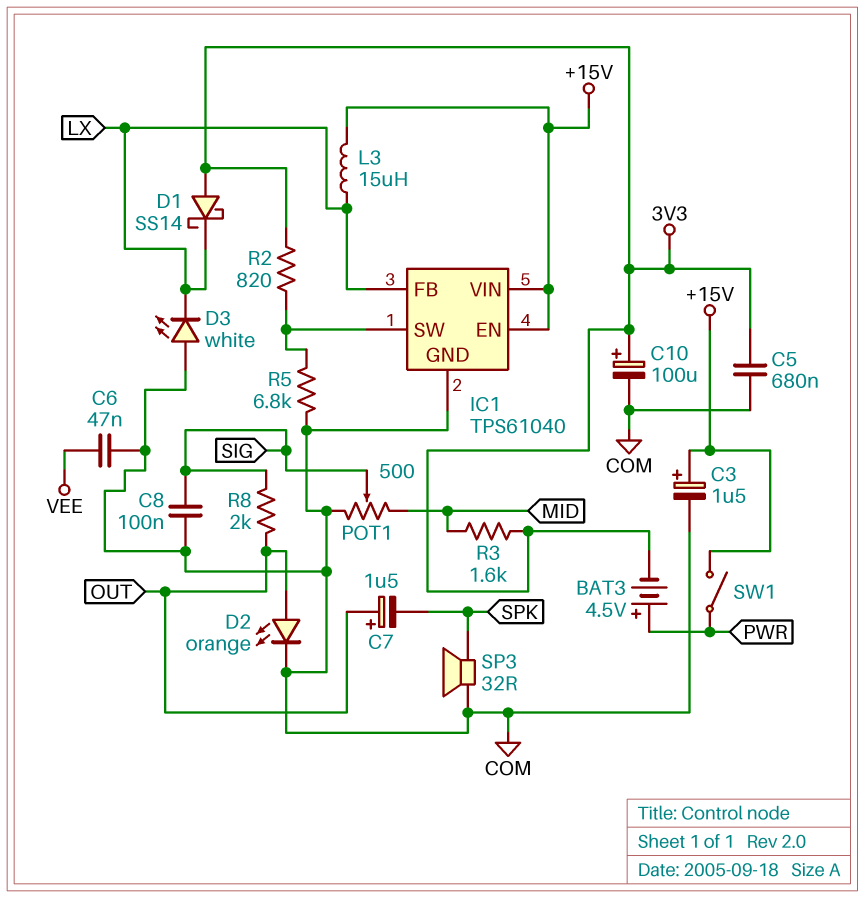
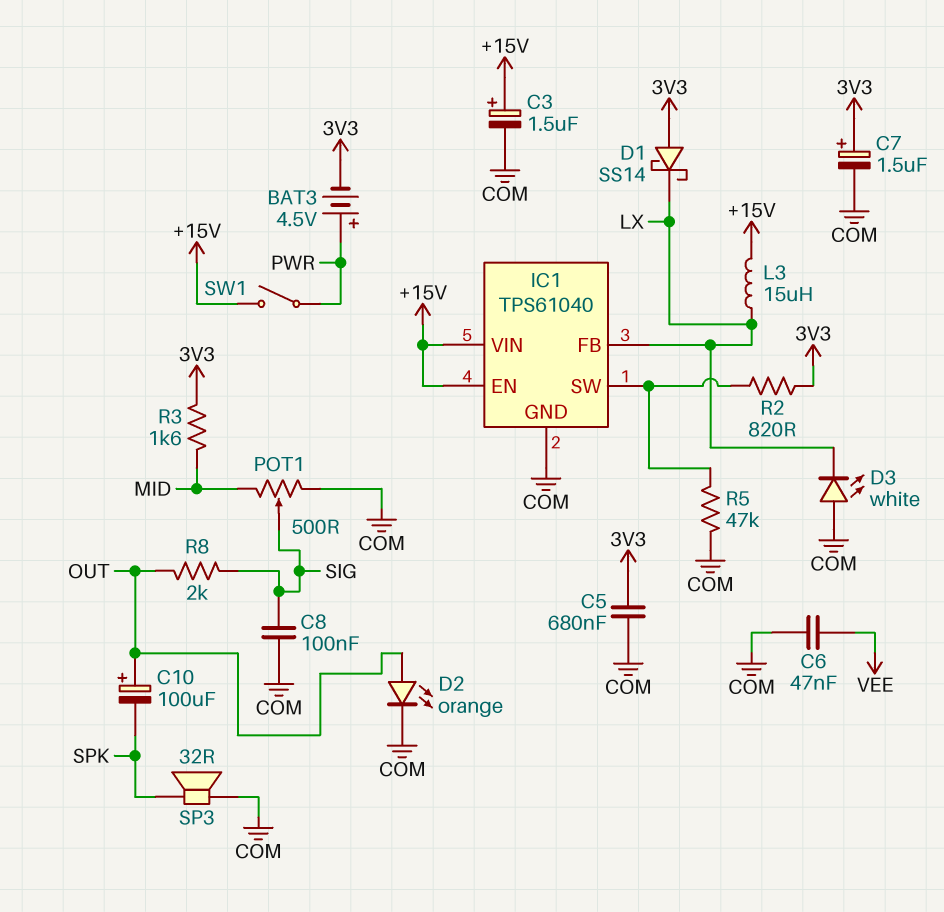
C7: 1.5uF (plus OUT, minus SPK) -> 1.5uF (plus 3V3, minus COM)
C10: 100uF (plus 3V3, minus COM) -> 100uF (plus OUT, minus SPK)
R5: 6.8k (COM, IC1/SW) -> 47k (COM, IC1/SW)

